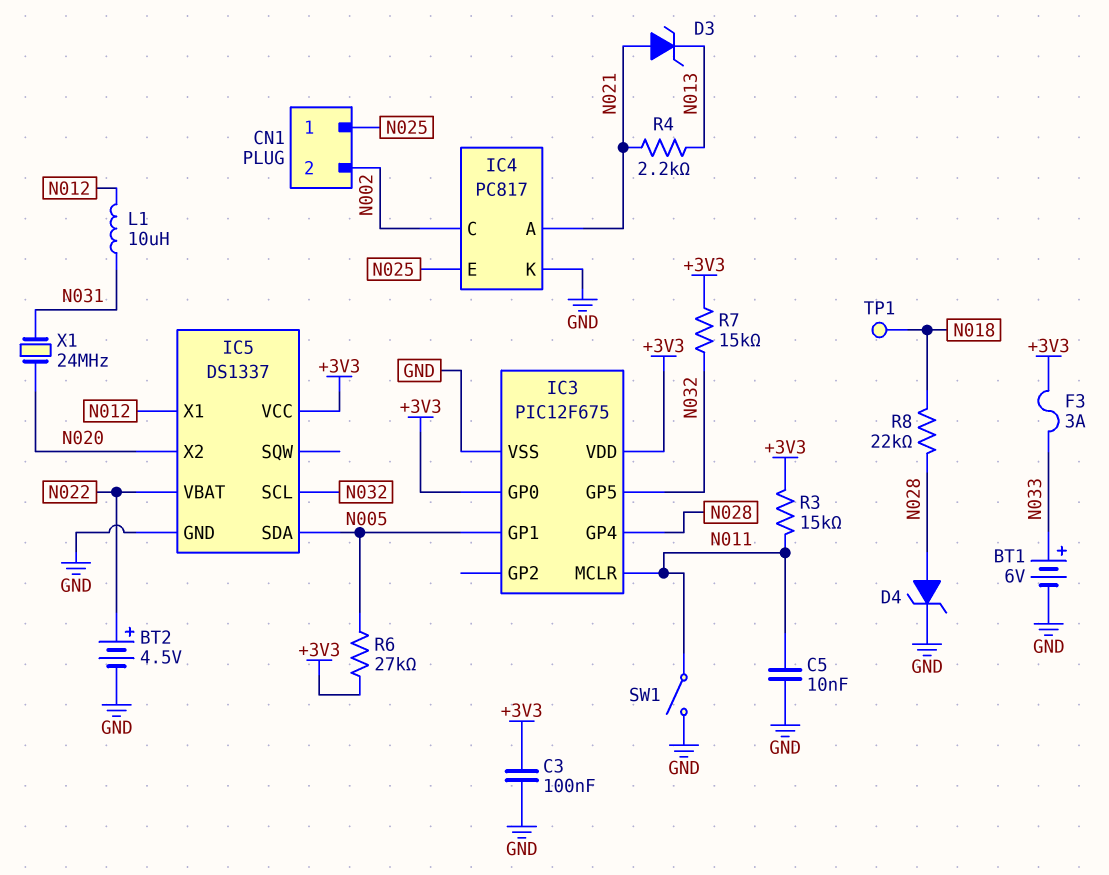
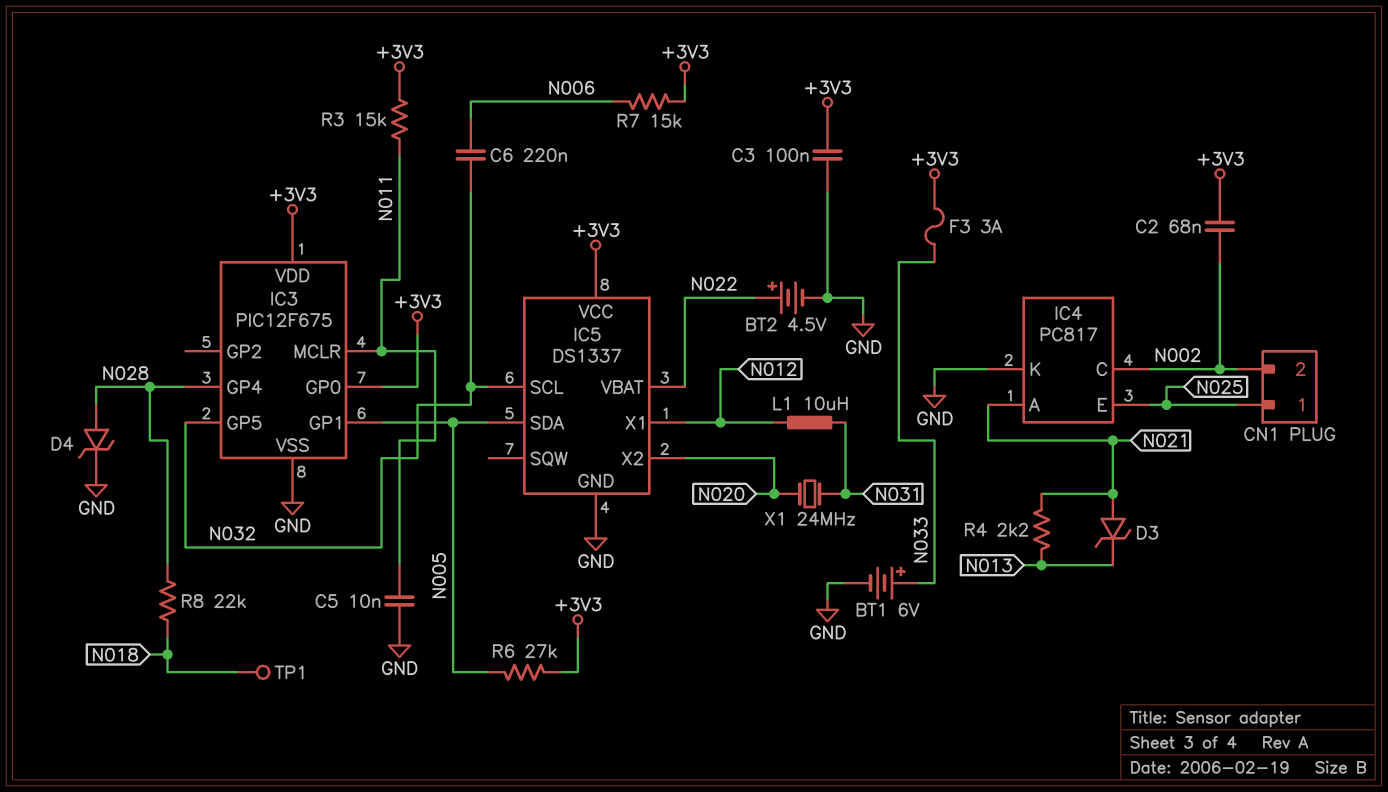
C2: none -> 68nF (+3V3, N002)
C6: none -> 220nF (N006, N032)
R7: 15k (+3V3, N032) -> 15k (+3V3, N006)
SW1: switch (GND, N011) -> none

